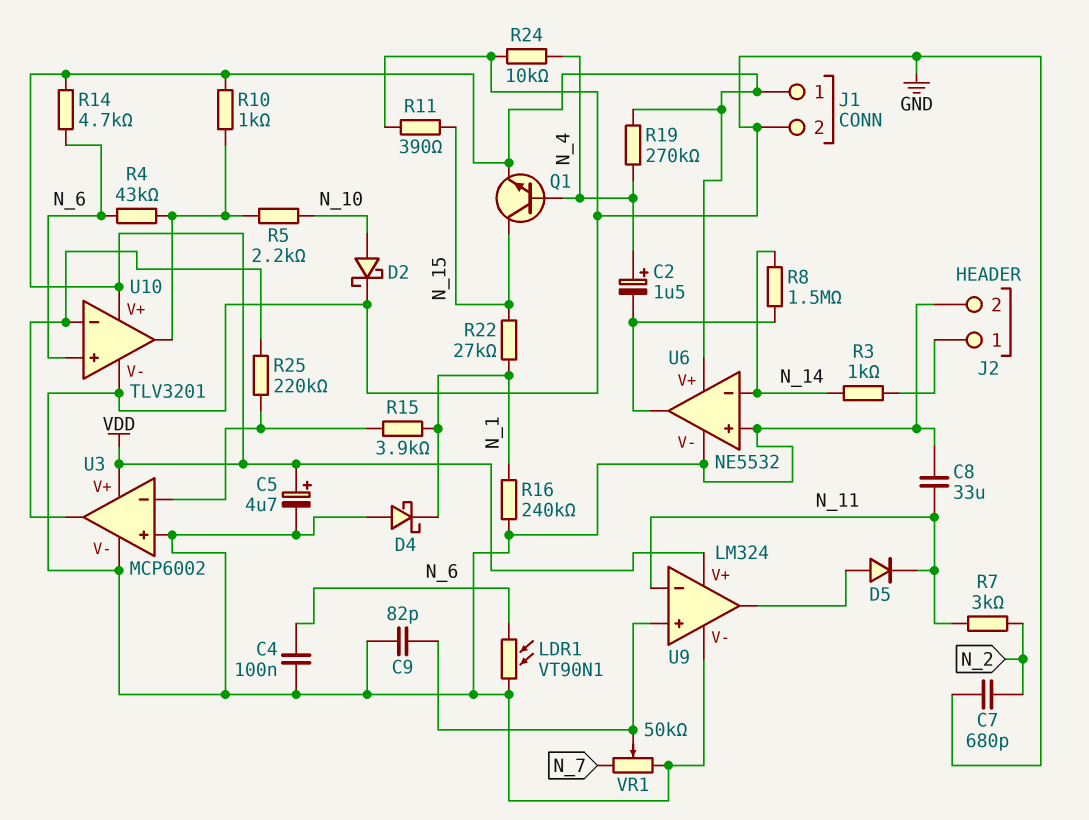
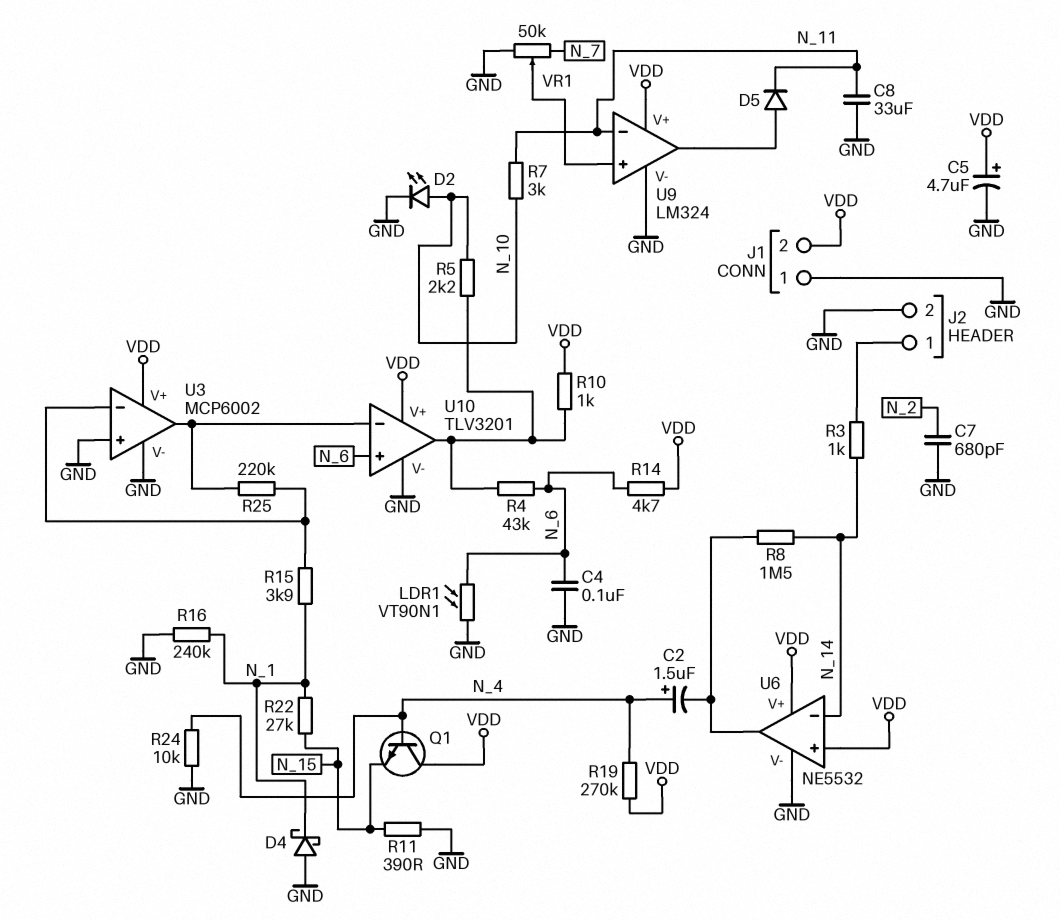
C9: 82pF (GND, U9/in+) -> none
D2: schottky (A N_10, K GND) -> LED (A N_10, K GND)
J1 pin 1: VDD -> GND
J1 pin 2: GND -> VDD
Q1: NPN (B N_4, C N_15, E VDD) -> NPN (B N_4, C VDD, E N_15)
R7: 3k (N_2, N_11) -> 3k (N_10, N_11)
U6 pin in+: GND -> VDD

